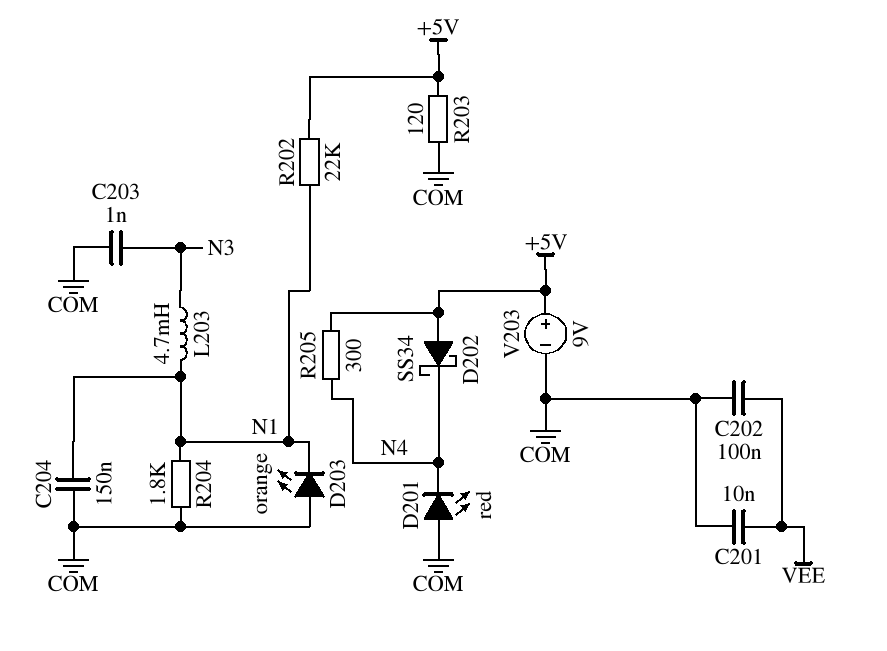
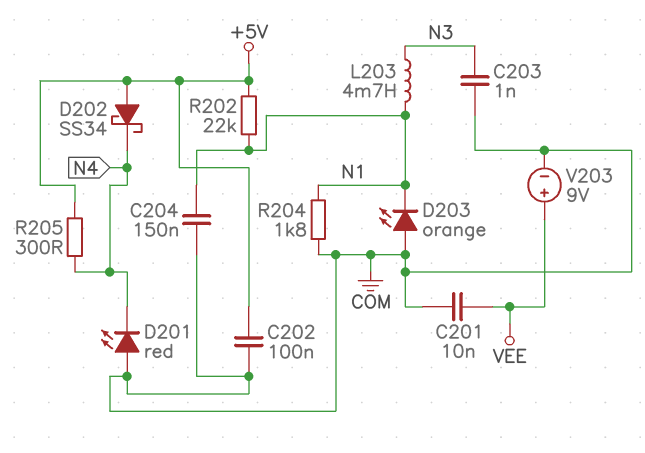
C202: 100nF (COM, VEE) -> 100nF (+5V, COM)
R203: 120 (+5V, COM) -> none
V203: 9V (plus +5V, minus COM) -> 9V (plus VEE, minus COM)

